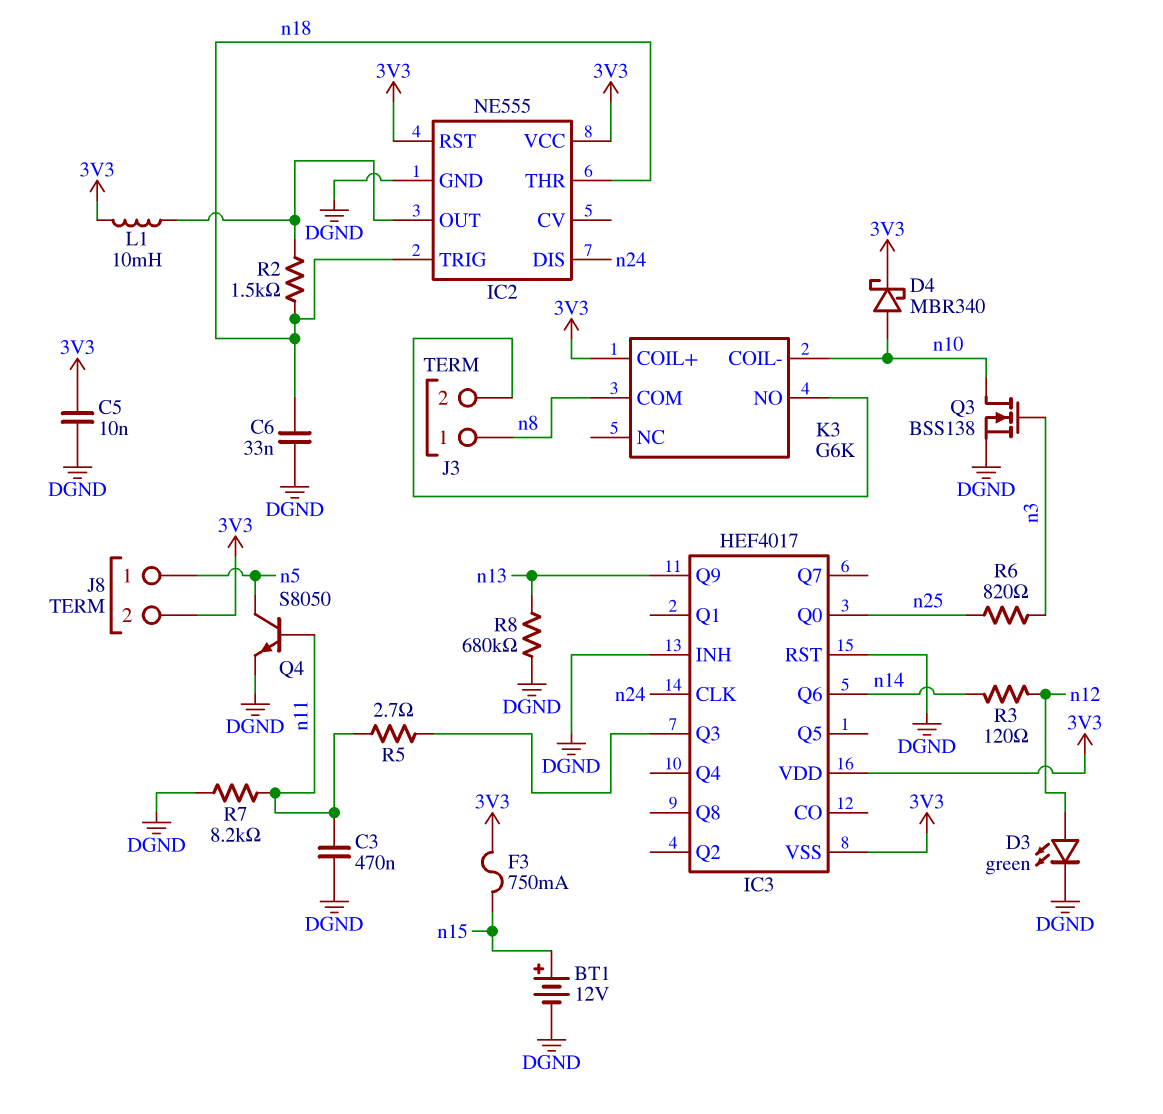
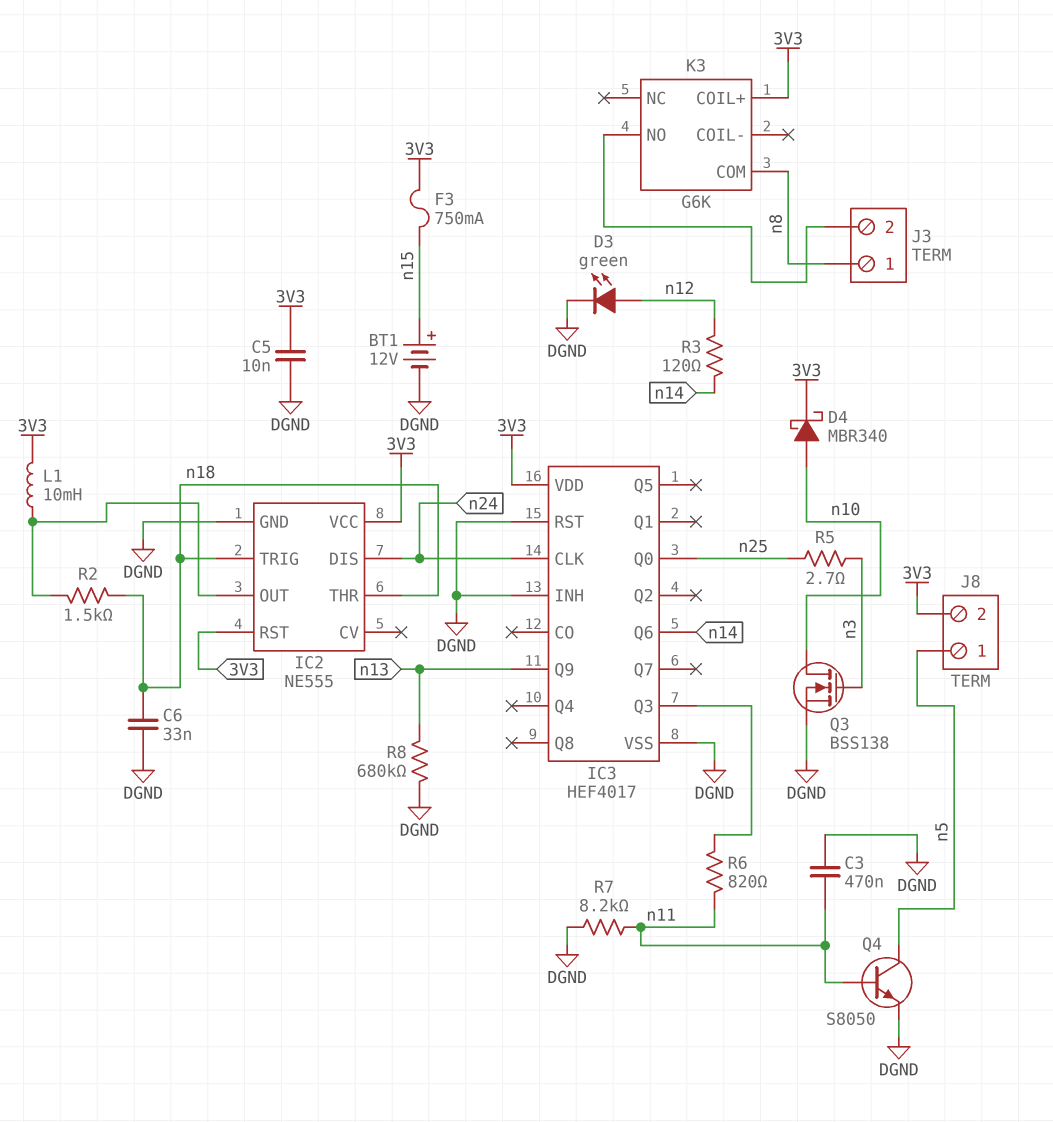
IC3 pin VSS: 3V3 -> DGND
K3 pin COIL-: n10 -> none
R5: 2.7 (IC3/Q3, n11) -> 2.7 (n3, n25)
R6: 820 (n3, n25) -> 820 (IC3/Q3, n11)

